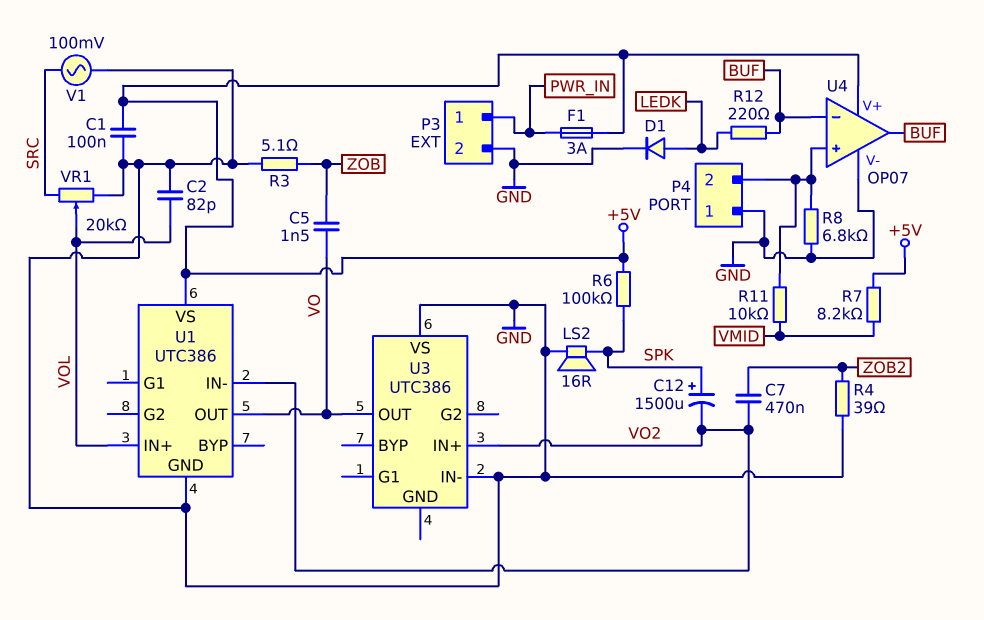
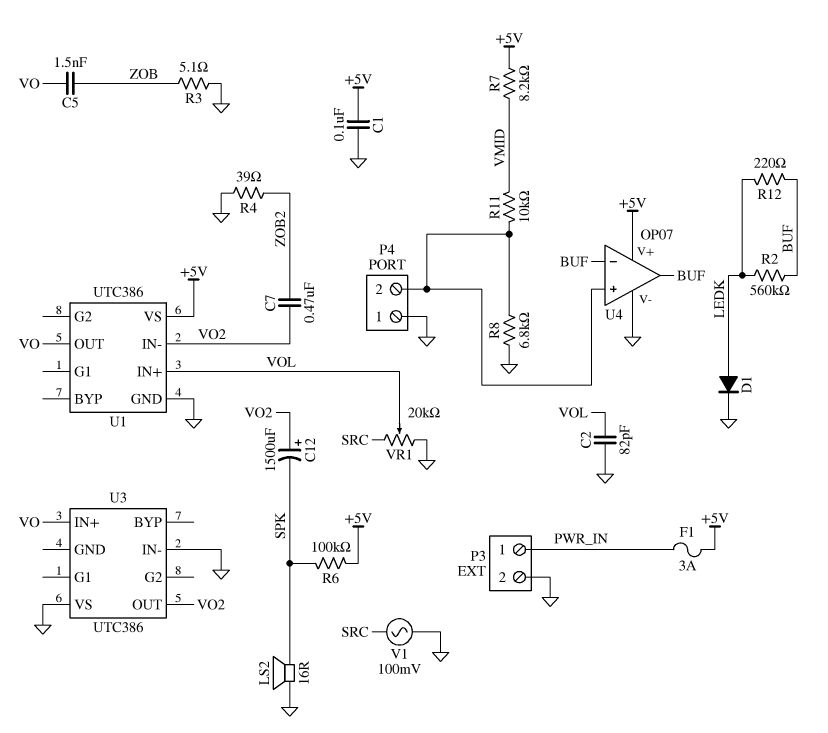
C12: 1500uF (plus SPK, minus VO2) -> 1500uF (plus VO2, minus SPK)
R2: none -> 560k (BUF, LEDK)
U3 pin IN+: VO2 -> VO
U3 pin OUT: VO -> VO2

